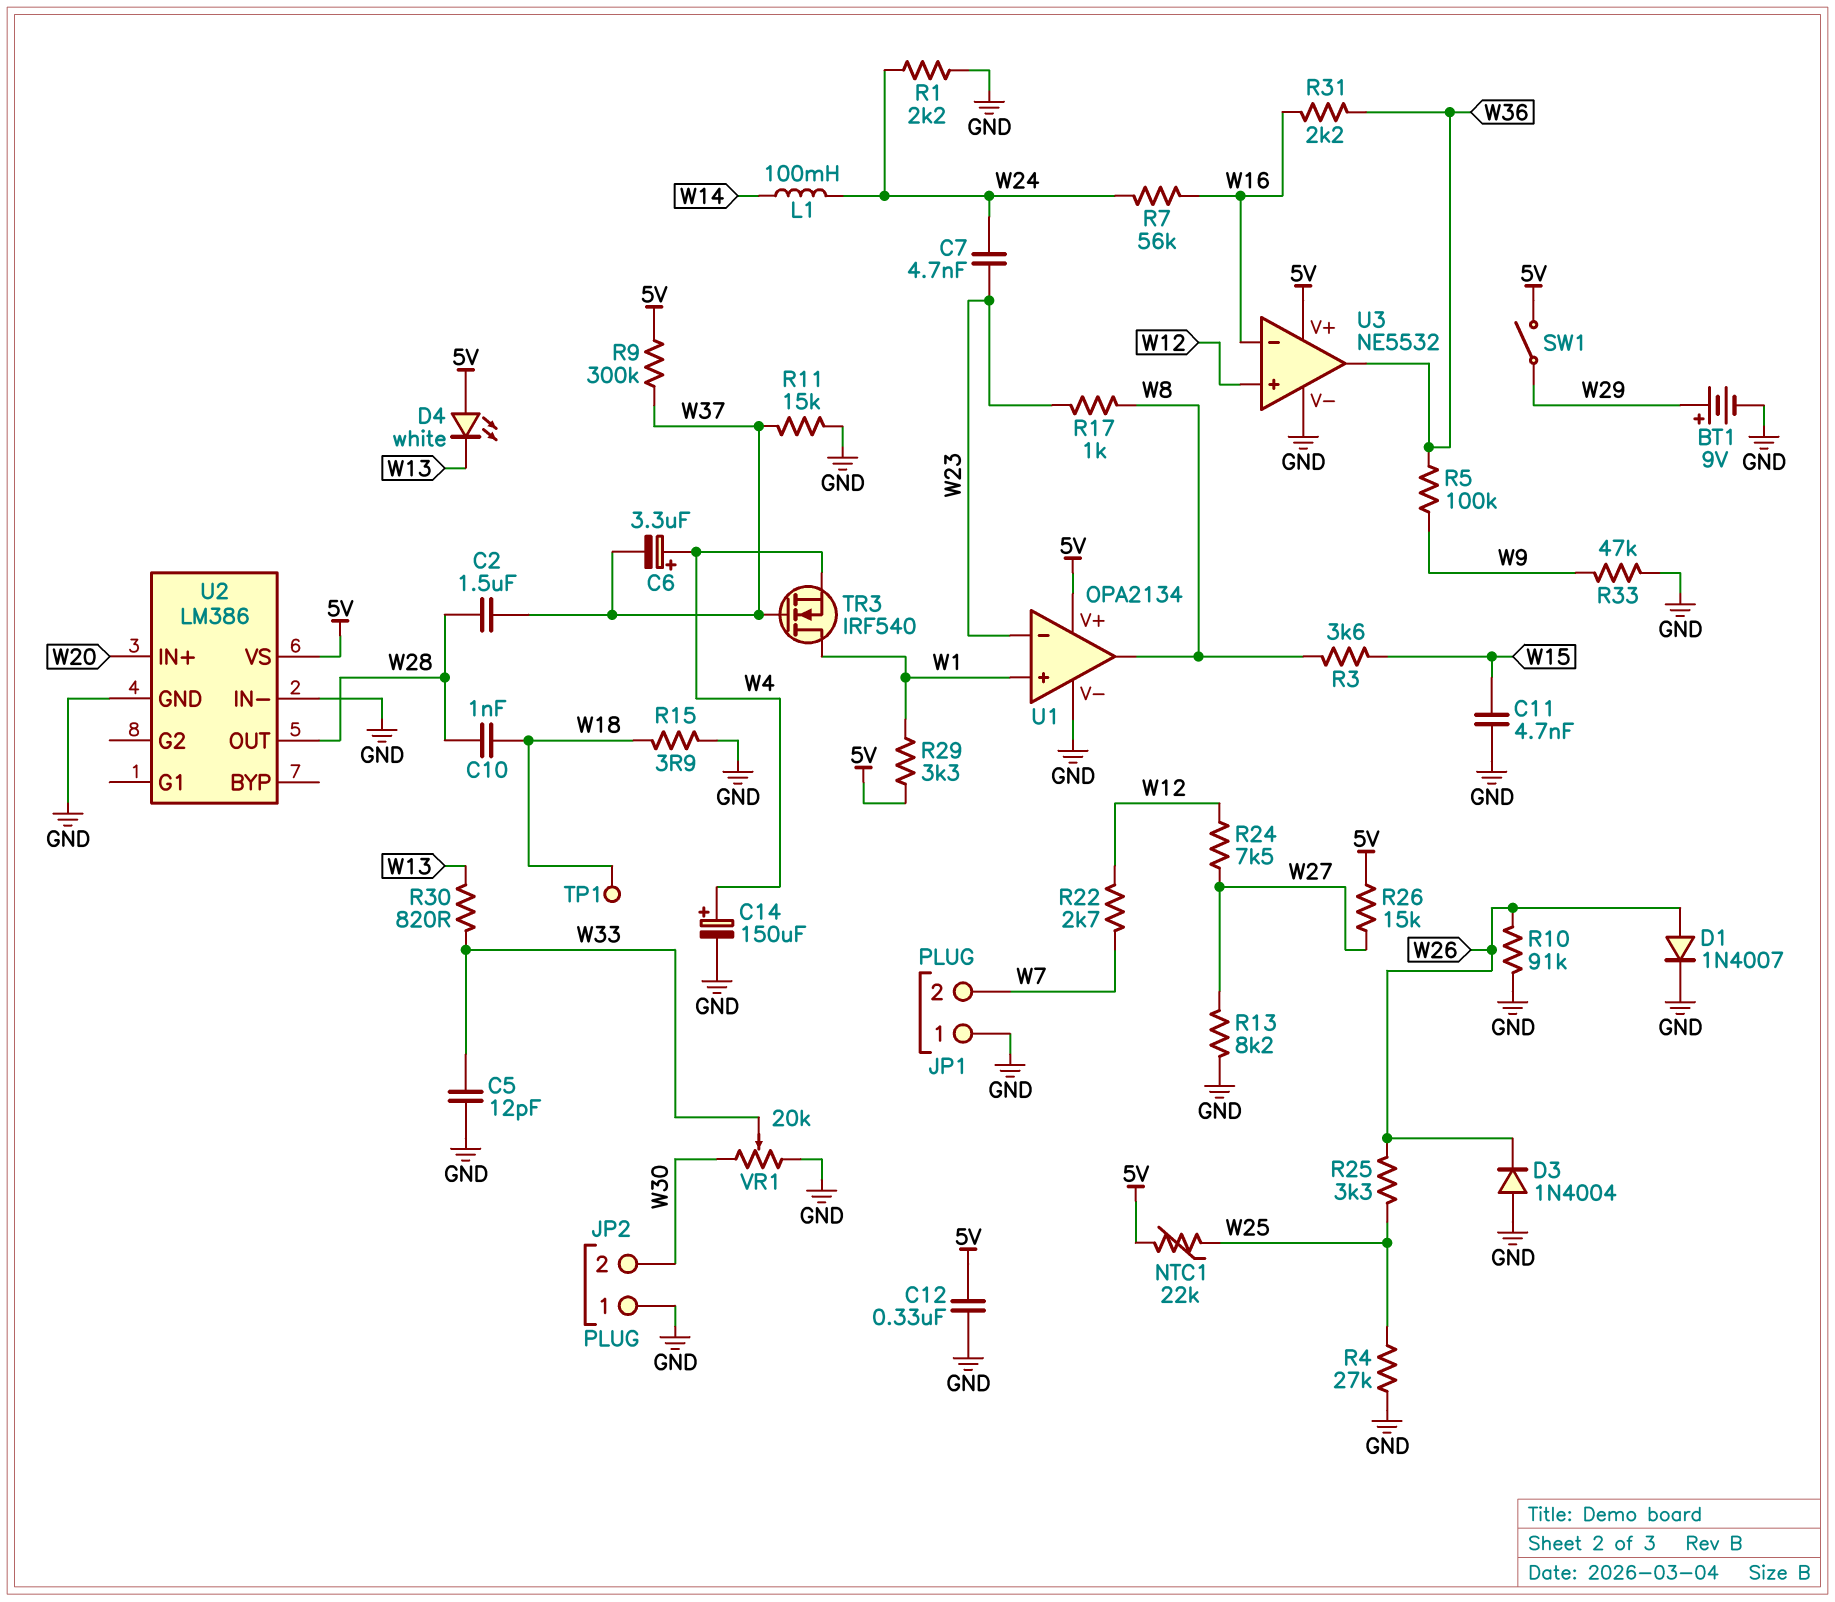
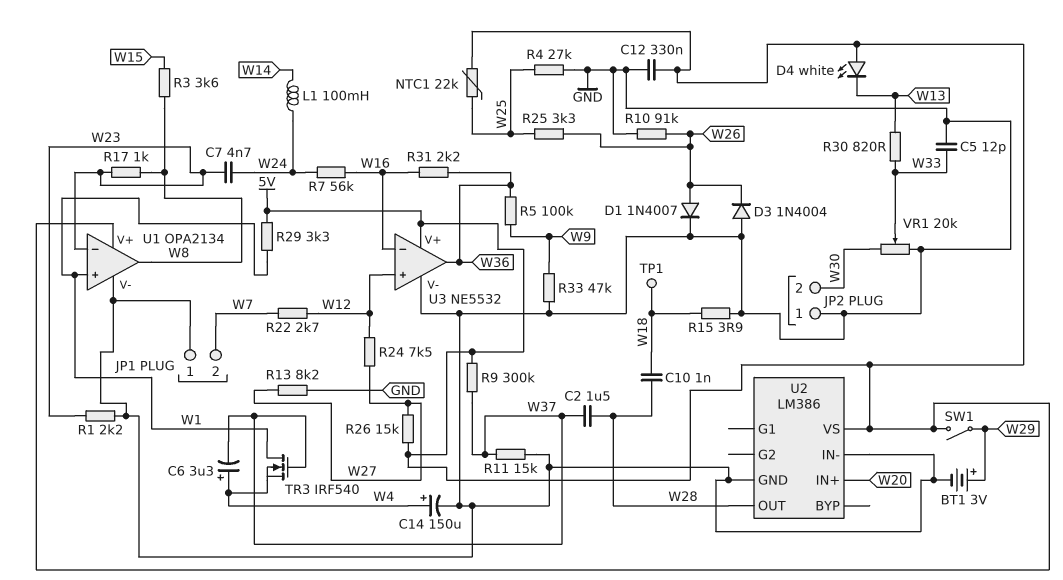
BT1: 9V (plus W29, minus GND) -> 3V (plus W29, minus GND)
C11: 4.7nF (GND, W15) -> none
R1: 2.2k (GND, W24) -> 2.2k (GND, W23)

